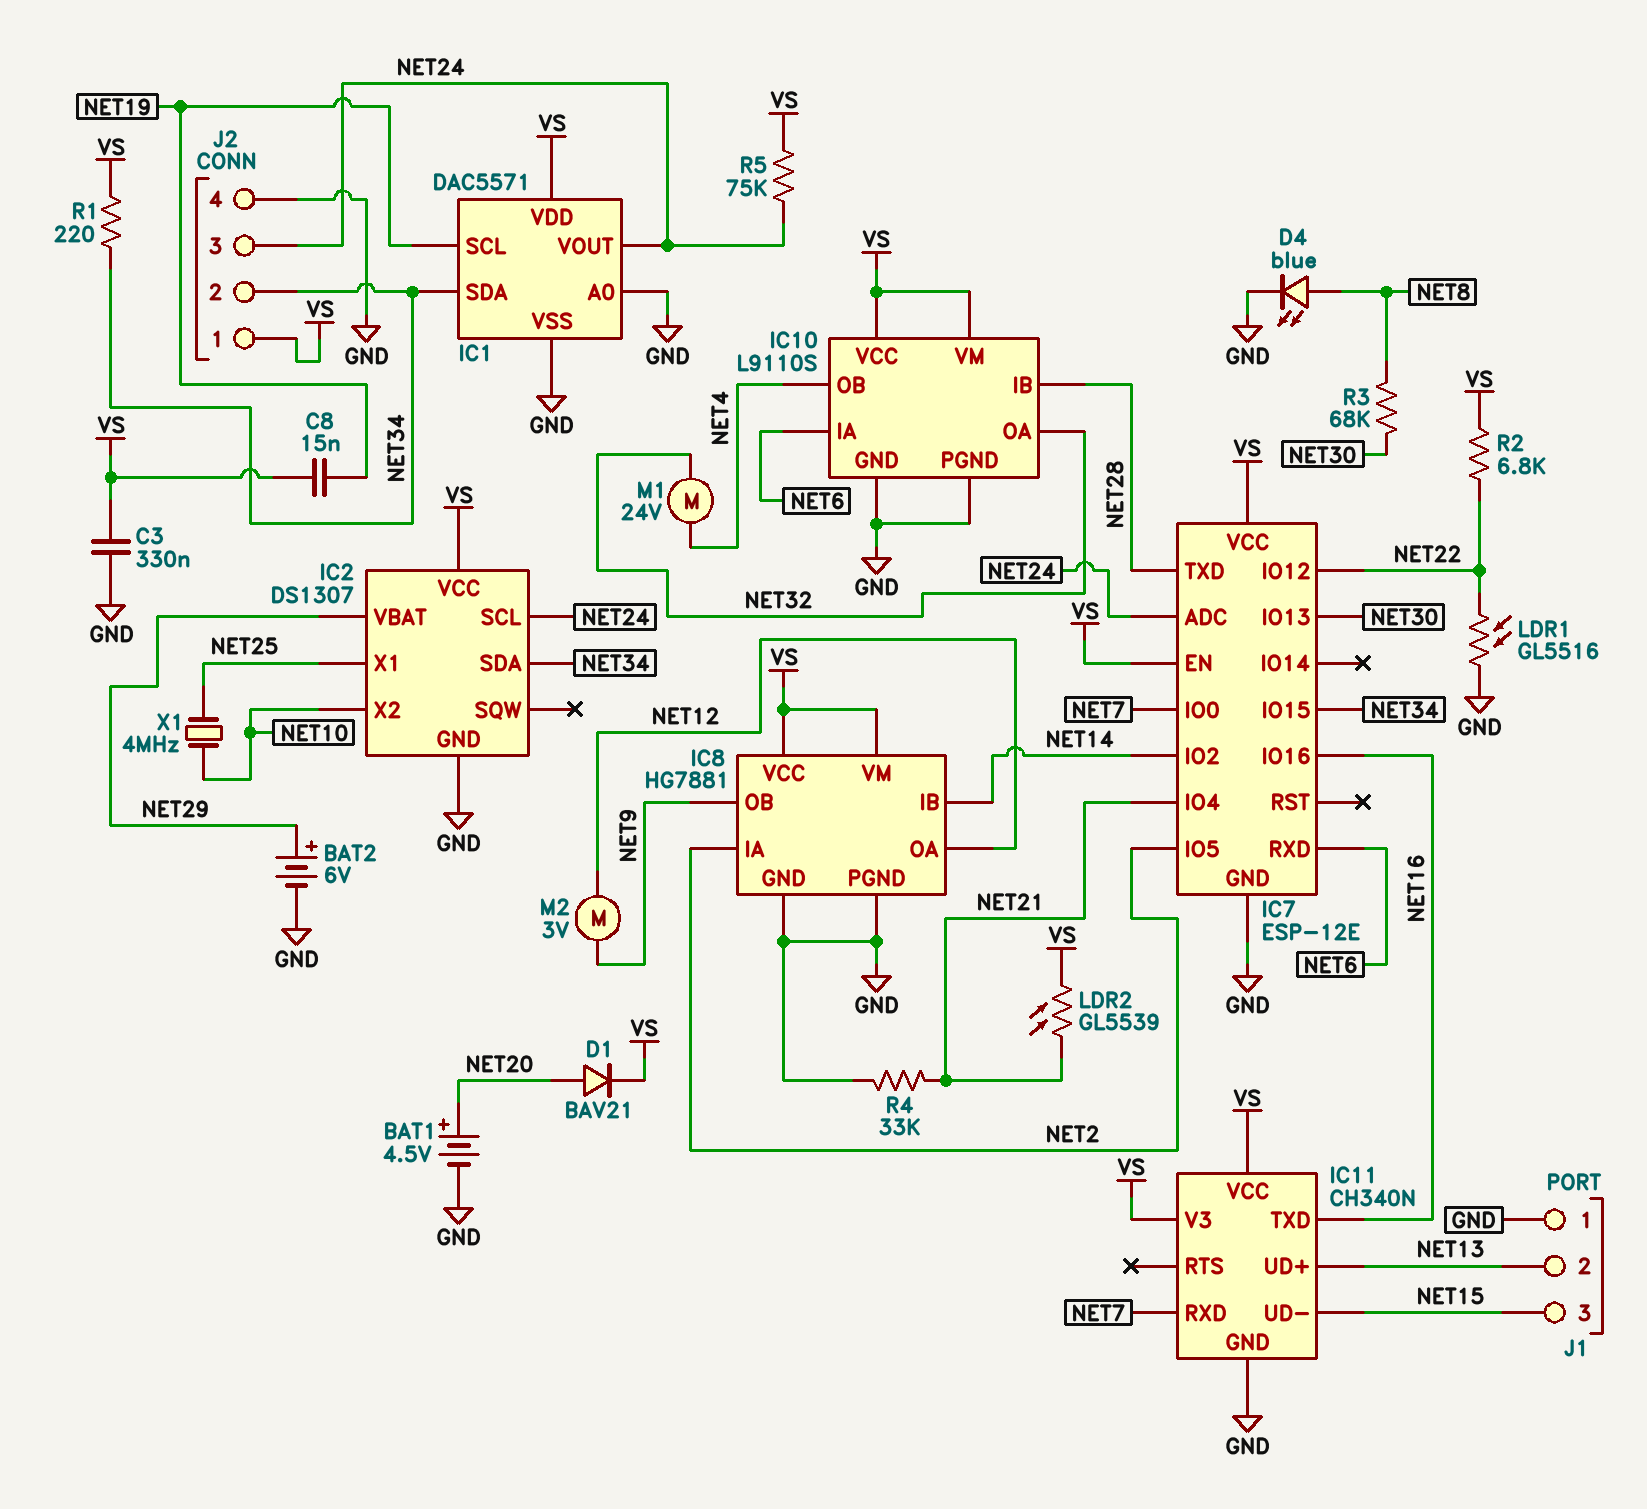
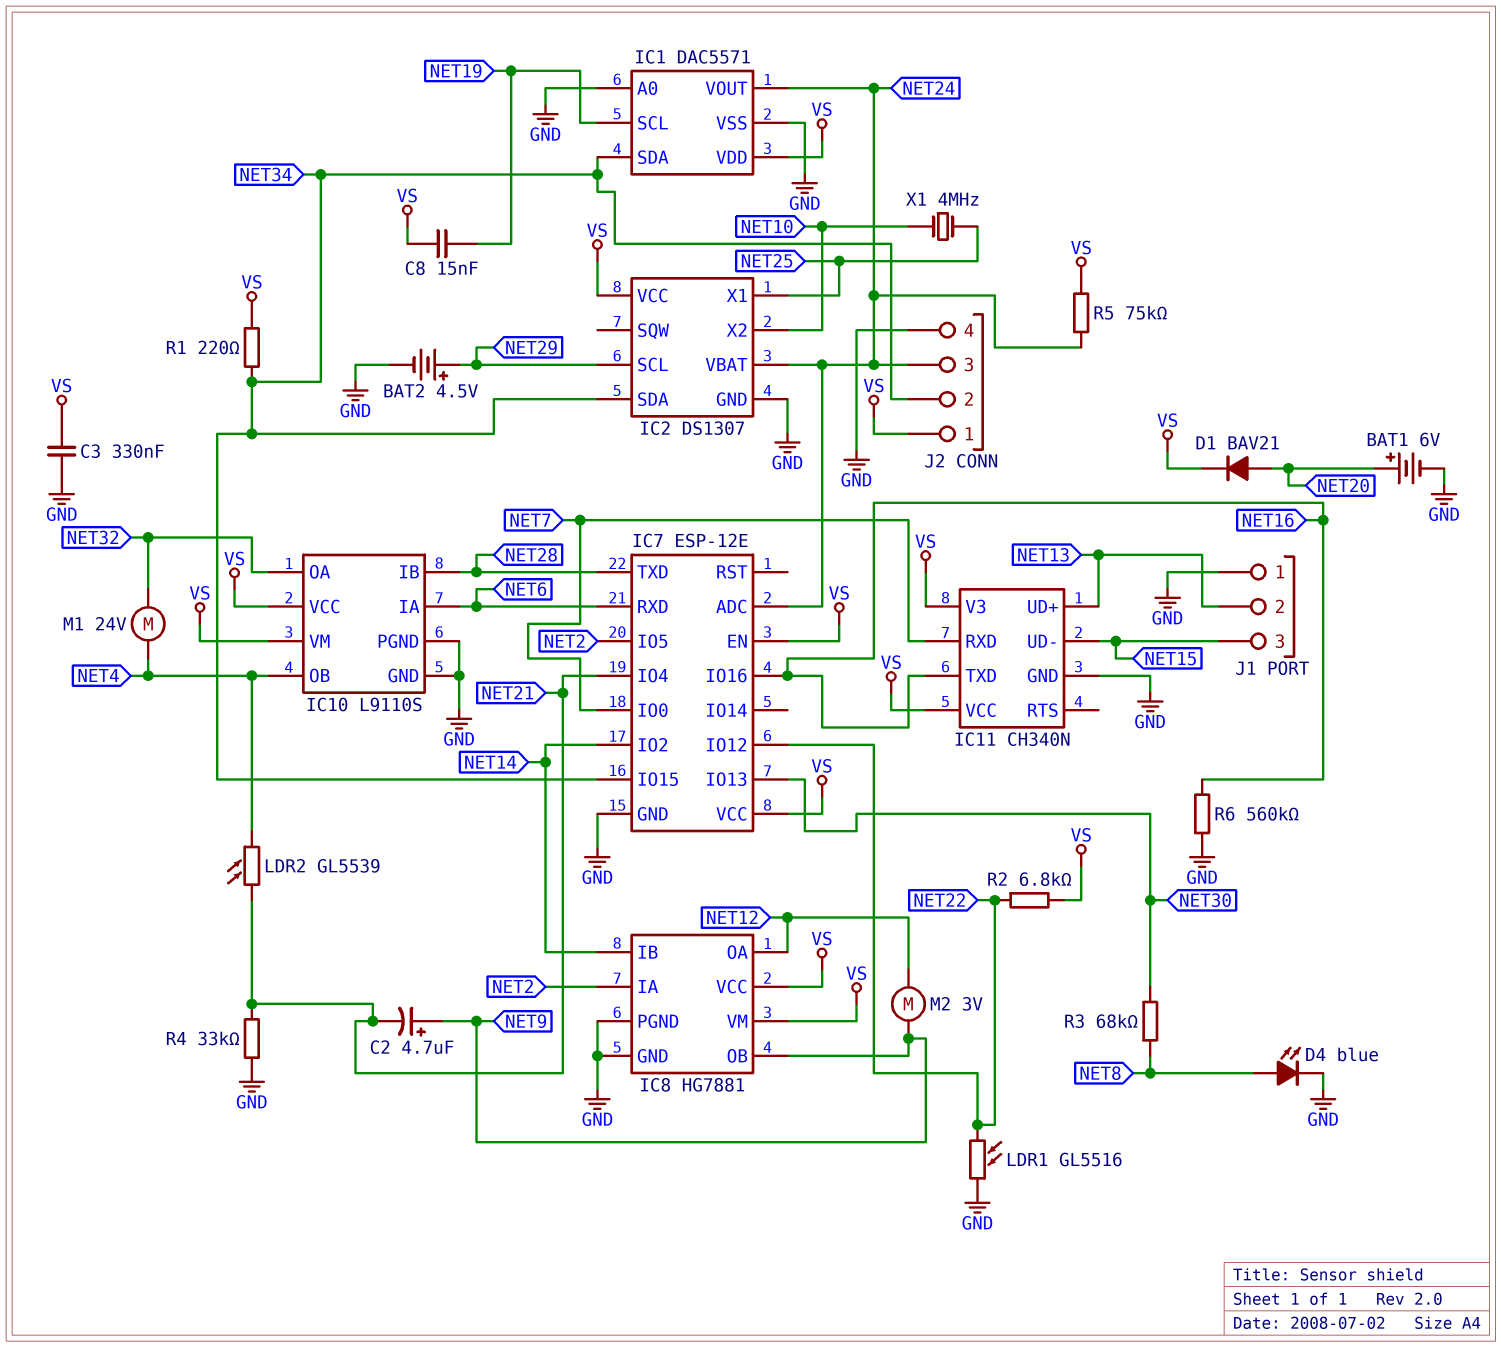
BAT1: 4.5V (plus NET20, minus GND) -> 6V (plus NET20, minus GND)
BAT2: 6V (plus NET29, minus GND) -> 4.5V (plus NET29, minus GND)
C2: none -> 4.7uF (plus NET9, minus NET21)
IC2 pin SCL: NET24 -> NET29
IC2 pin VBAT: NET29 -> NET24
LDR2: GL5539 (NET21, VS) -> GL5539 (NET4, NET21)
R6: none -> 560k (GND, NET16)

